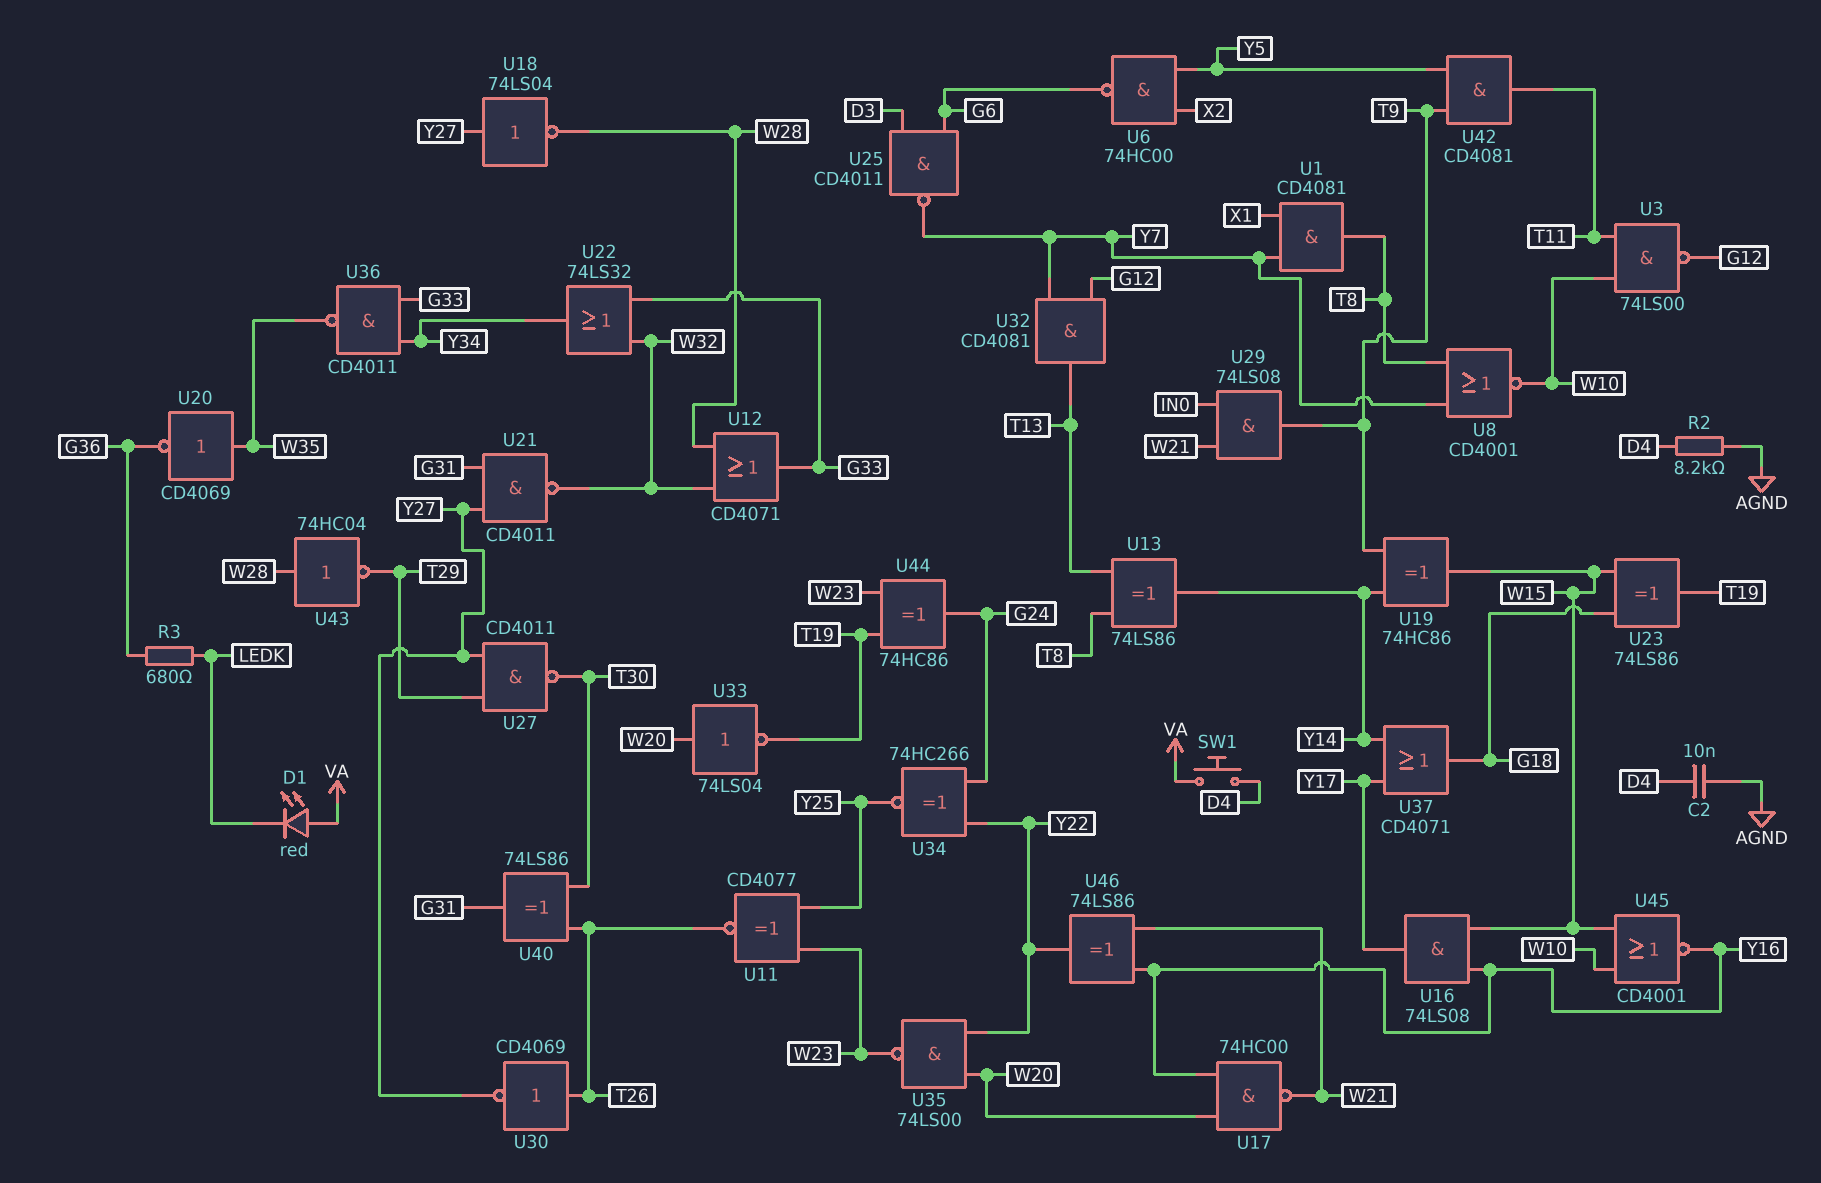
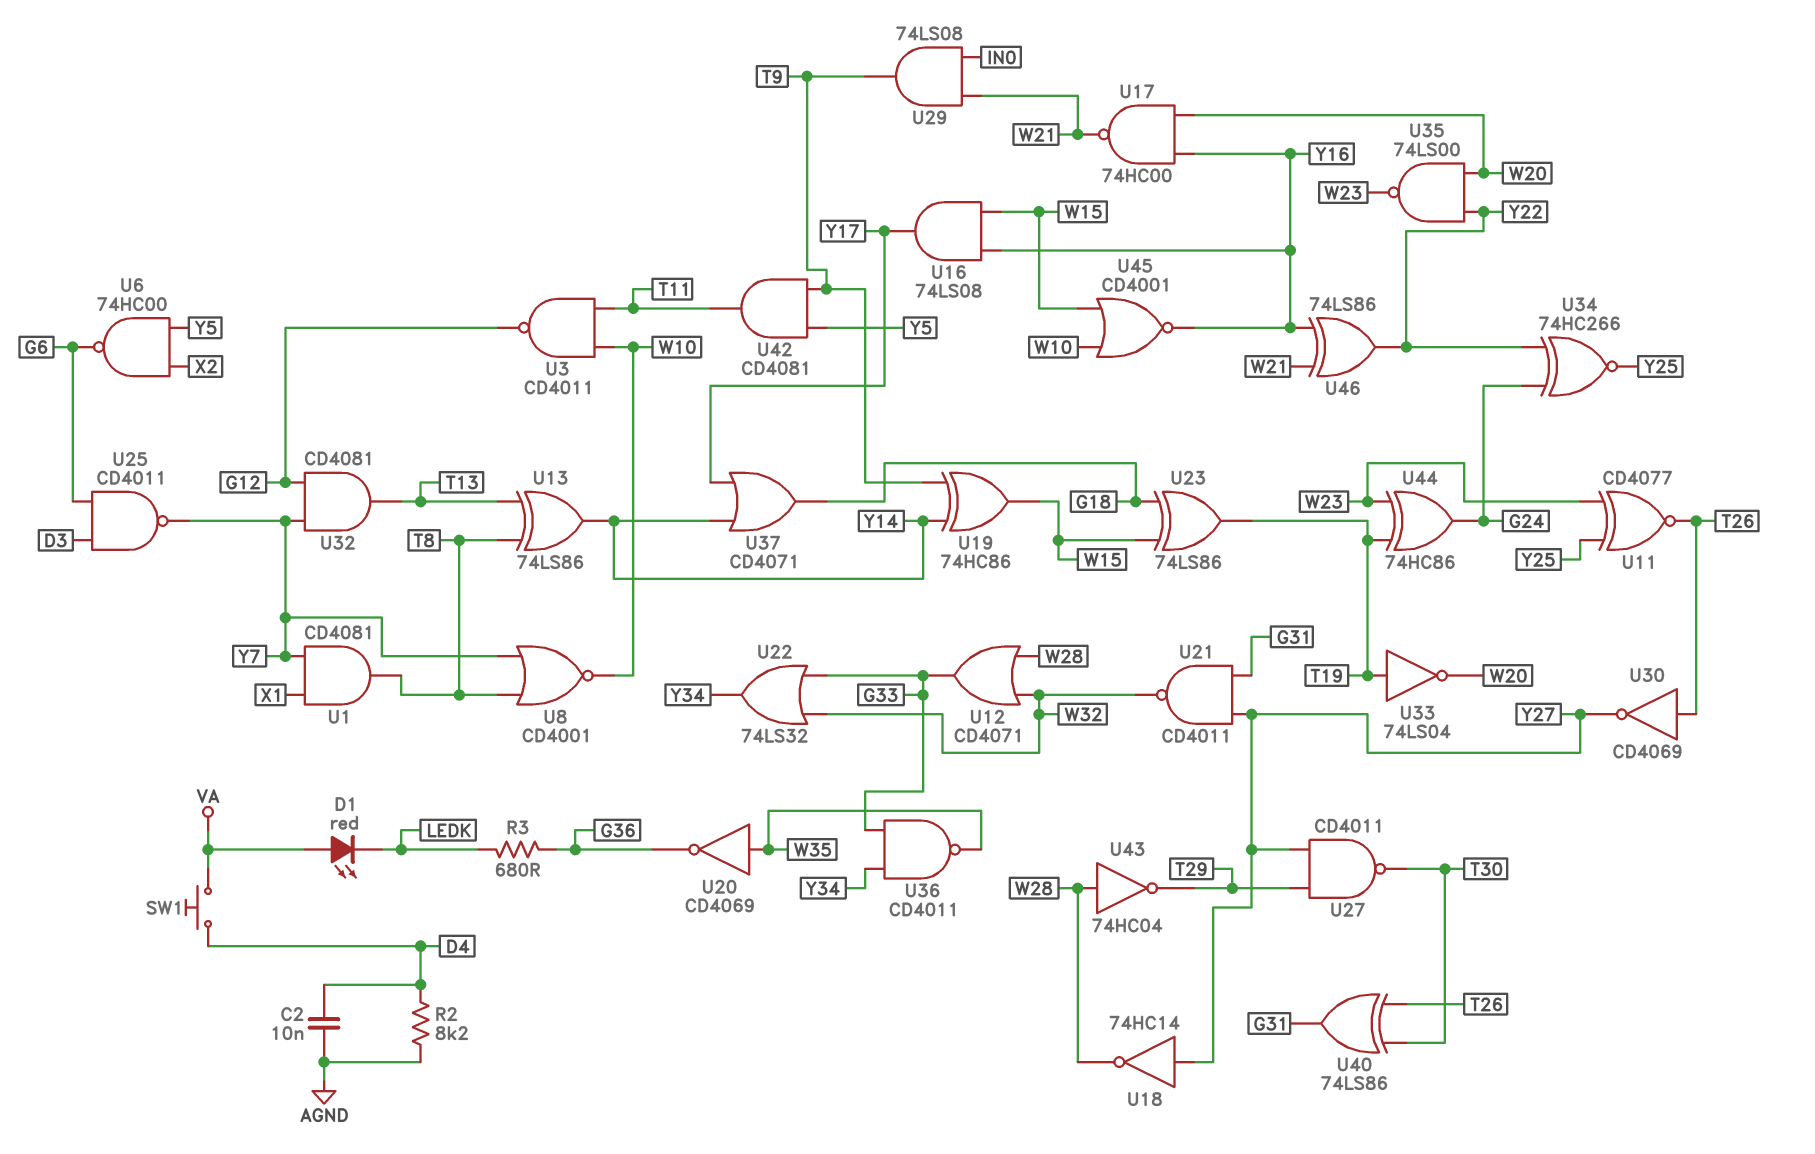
U3: NAND 74LS00 (in T11, in W10, out G12) -> NAND CD4011 (in T11, in W10, out G12)
U18: NOT 74LS04 (in Y27, out W28) -> NOT 74HC14 (in Y27, out W28)
U33: NOT 74LS04 (in W20, out T19) -> NOT 74LS04 (in T19, out W20)

